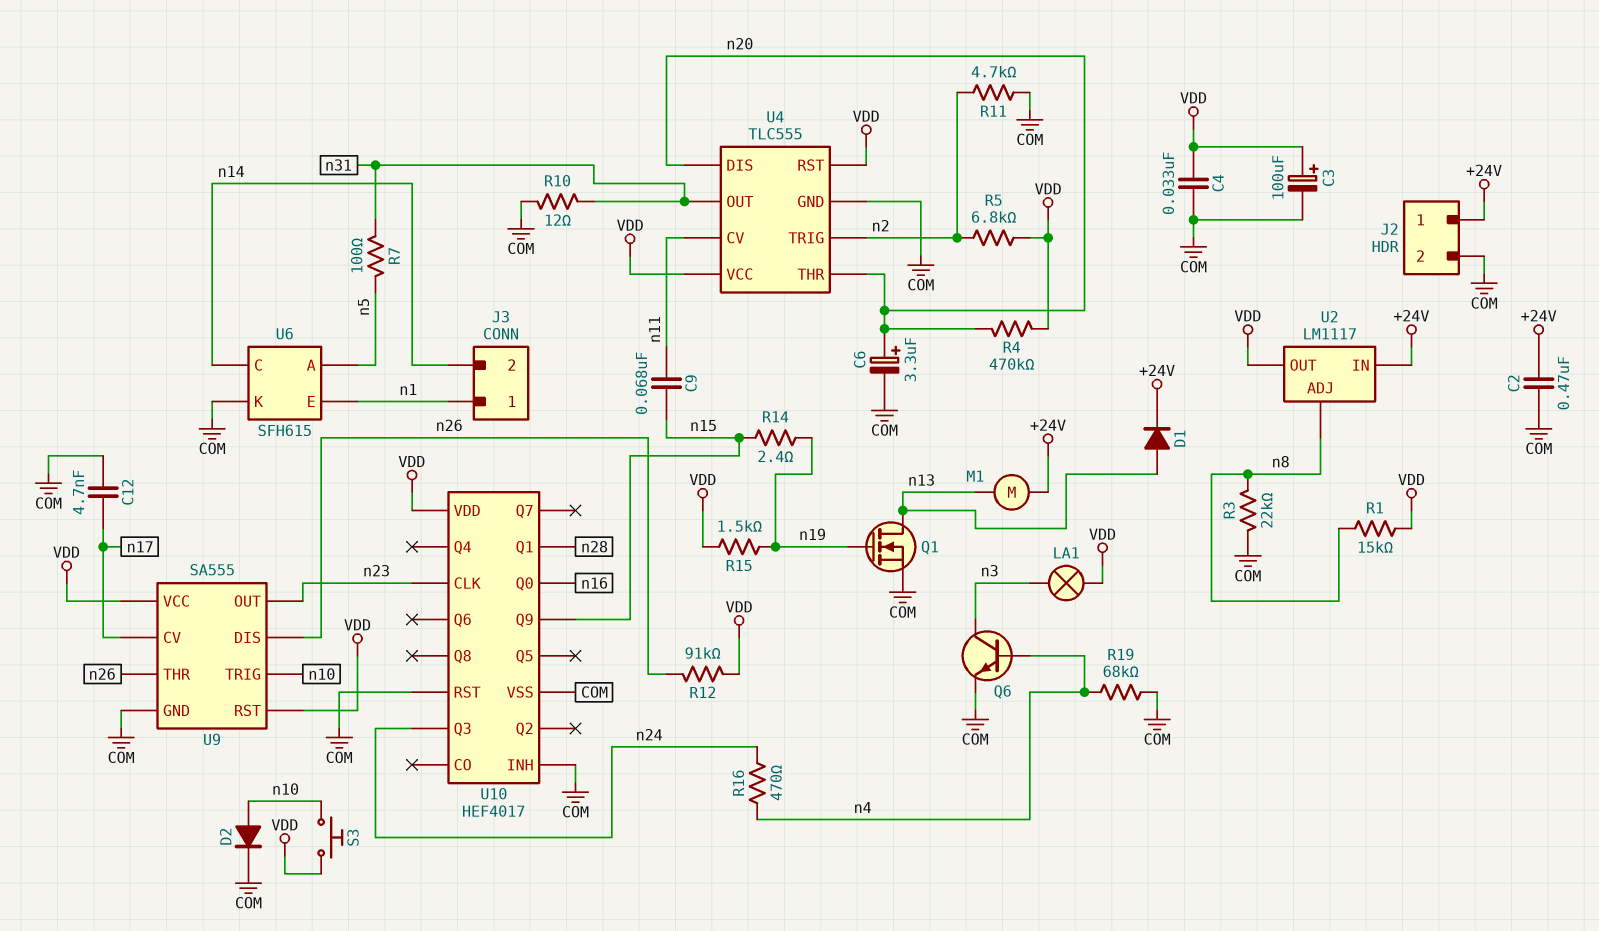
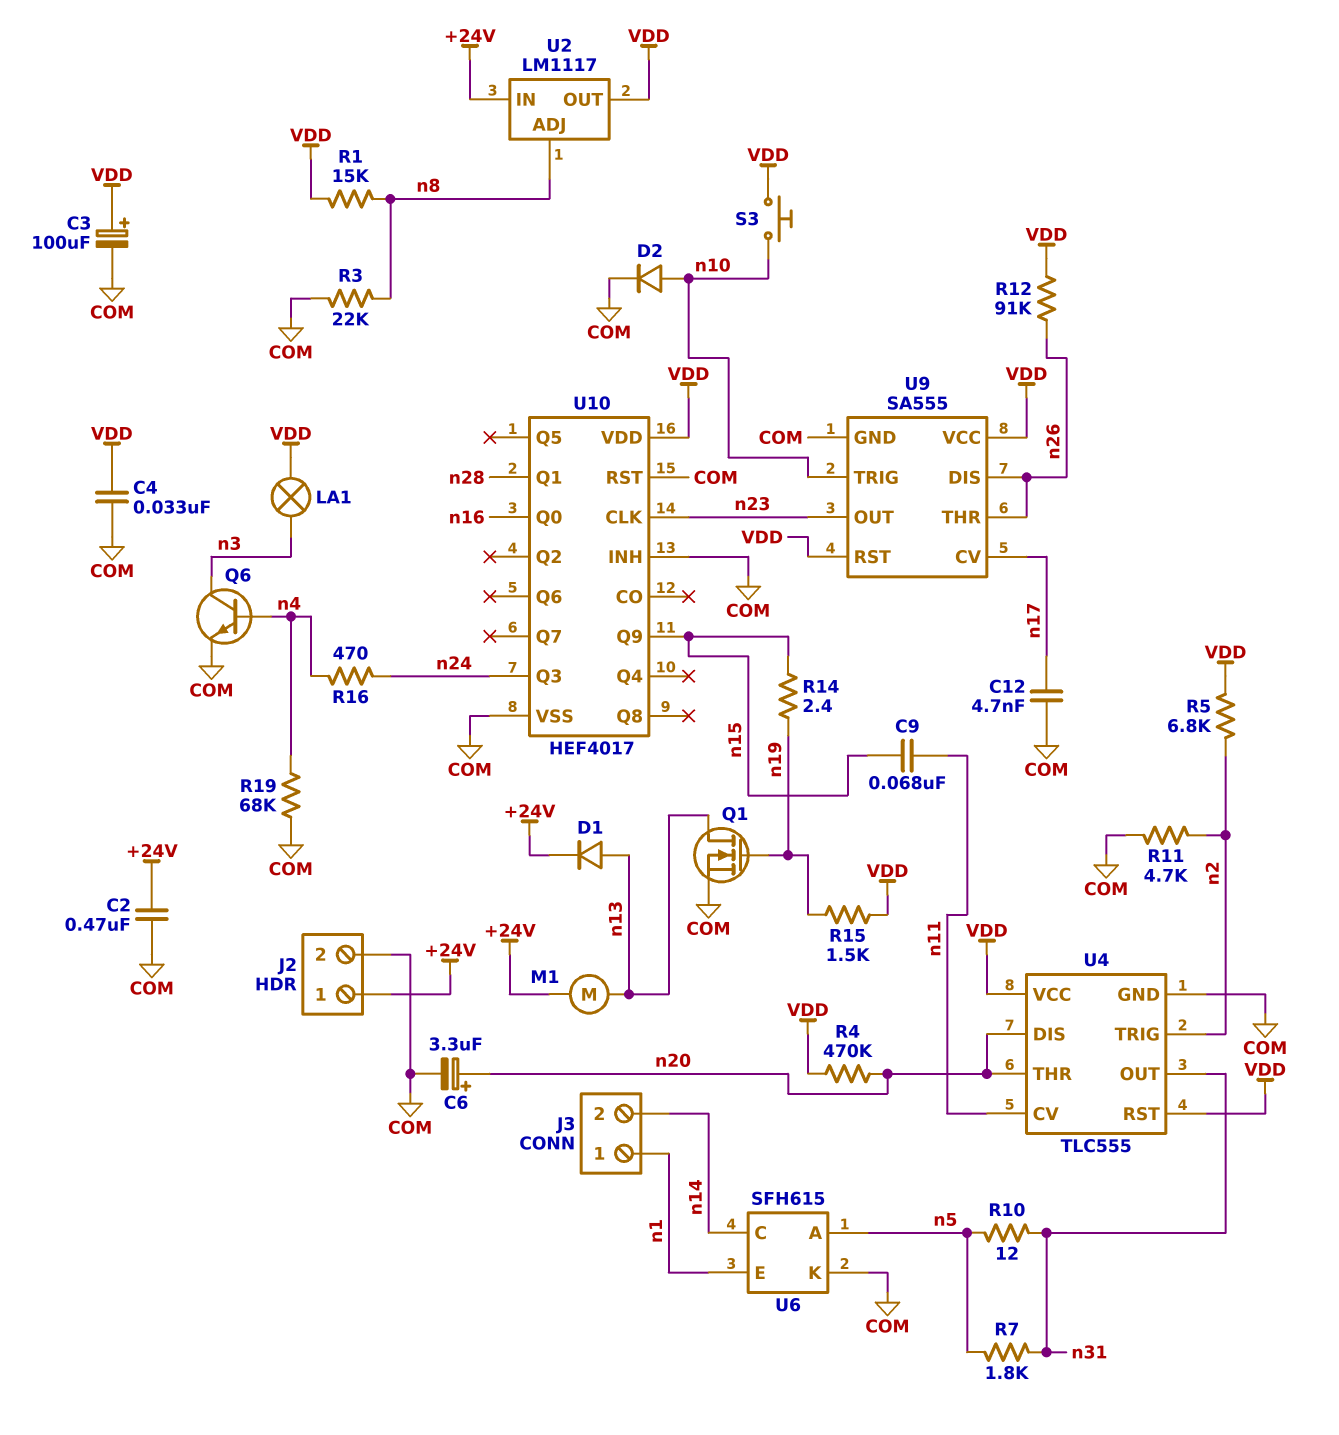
R7: 100 (n5, n31) -> 1.8k (n5, n31)
R10: 12 (COM, n31) -> 12 (n5, n31)

